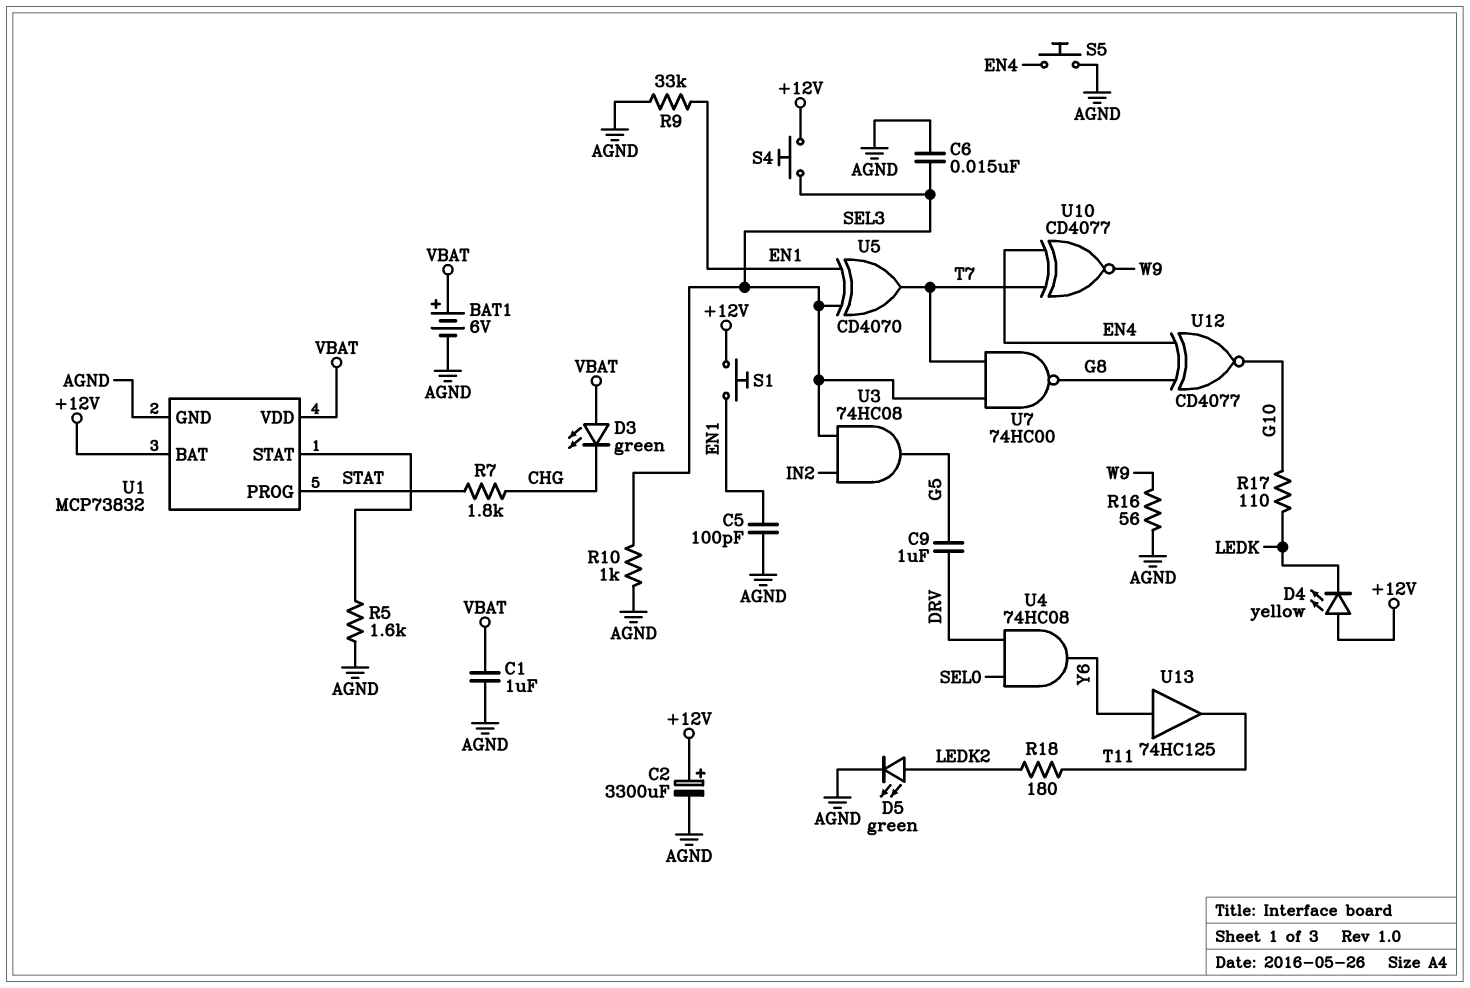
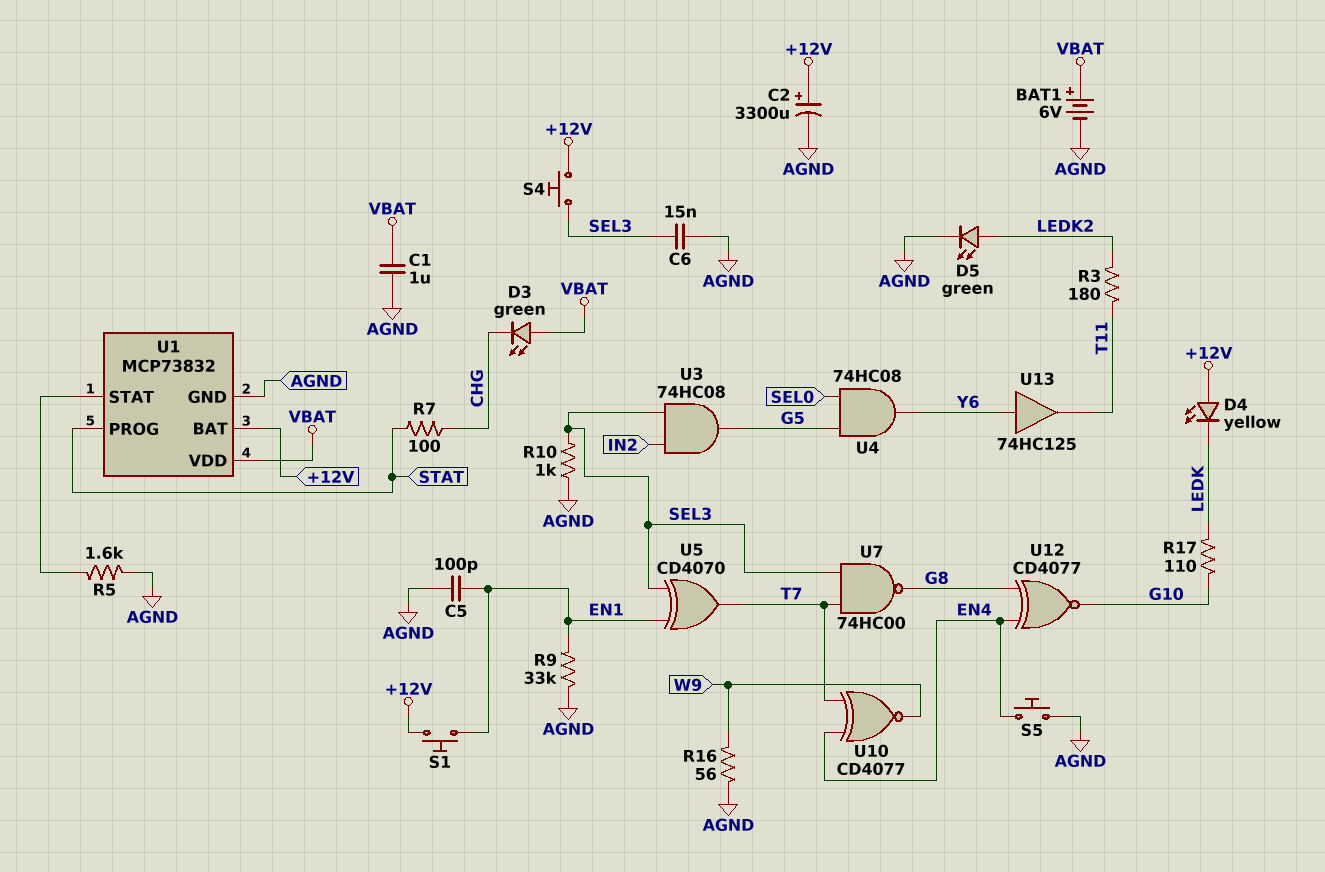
C9: 1uF (DRV, G5) -> none
R3: none -> 180 (LEDK2, T11)
R7: 1.8k (CHG, STAT) -> 100 (CHG, STAT)
R18: 180 (LEDK2, T11) -> none
U4: AND 74HC08 (in DRV, in SEL0, out Y6) -> AND 74HC08 (in G5, in SEL0, out Y6)

